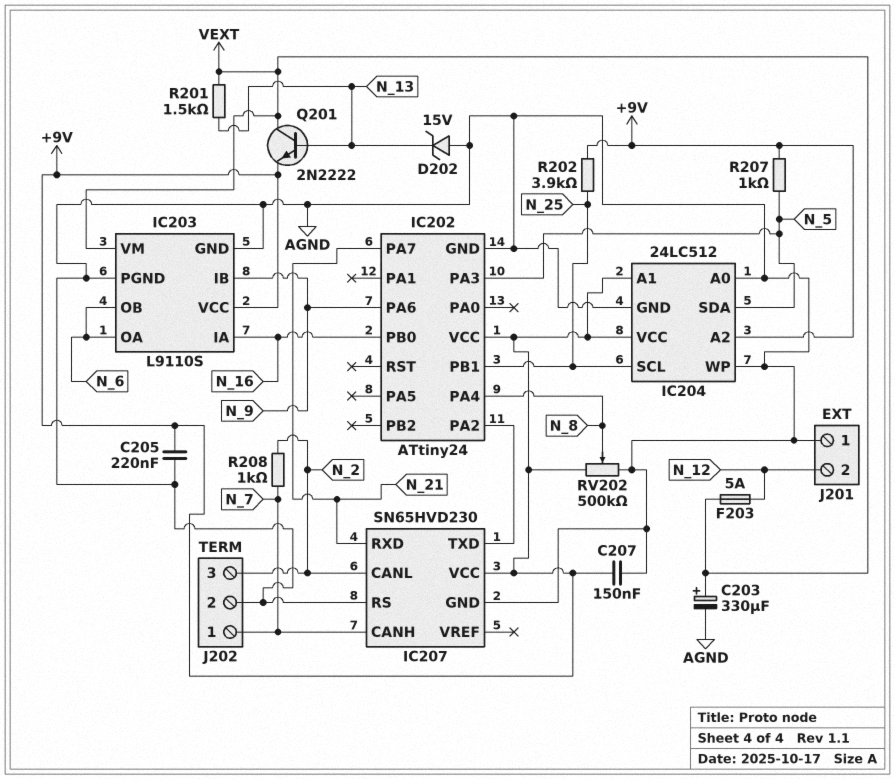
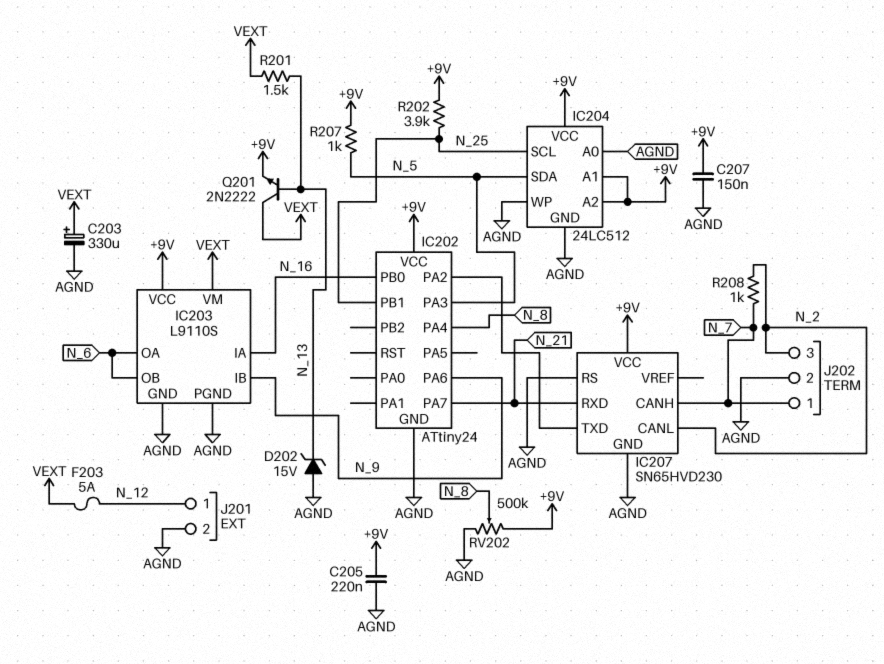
J201 pin 1: AGND -> N_12
J201 pin 2: N_12 -> AGND

